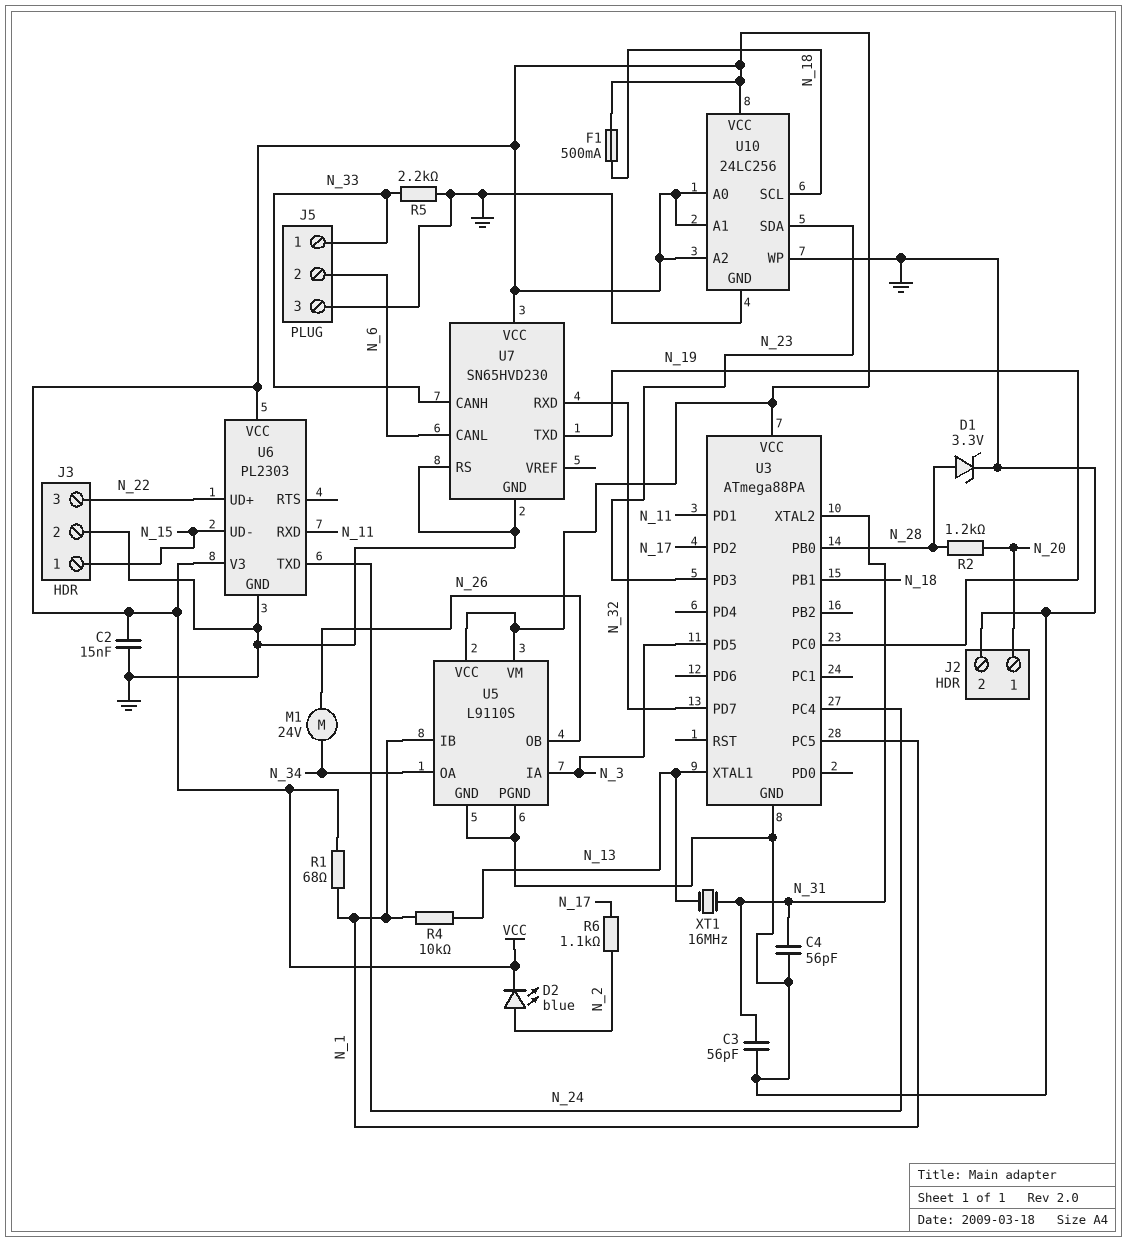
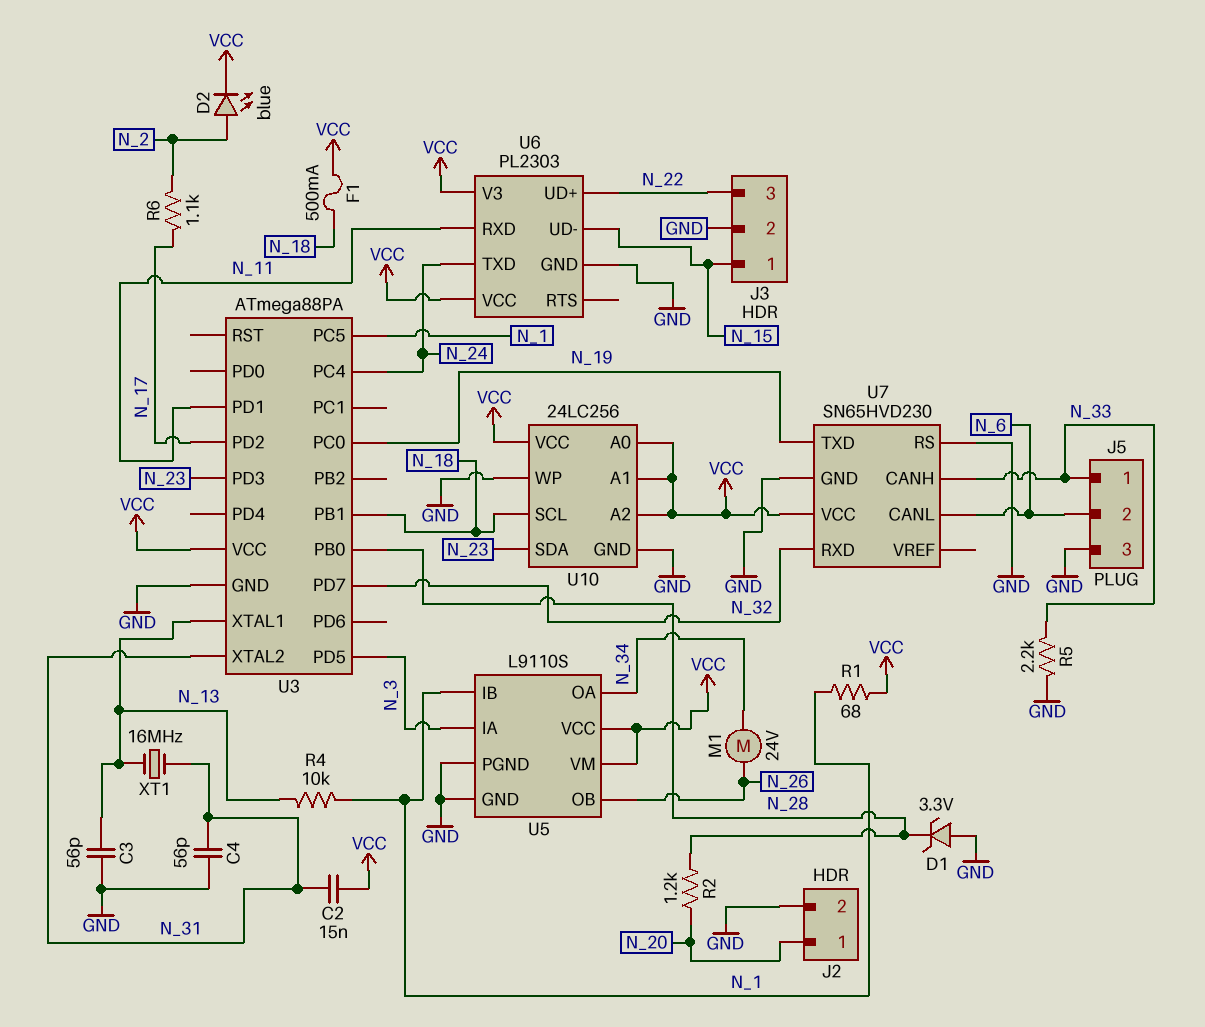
C2: 15nF (GND, VCC) -> 15nF (N_31, VCC)
C3: 56pF (GND, N_31) -> 56pF (GND, N_13)
D1: zener 3.3V (A N_28, K GND) -> zener 3.3V (A GND, K N_28)

